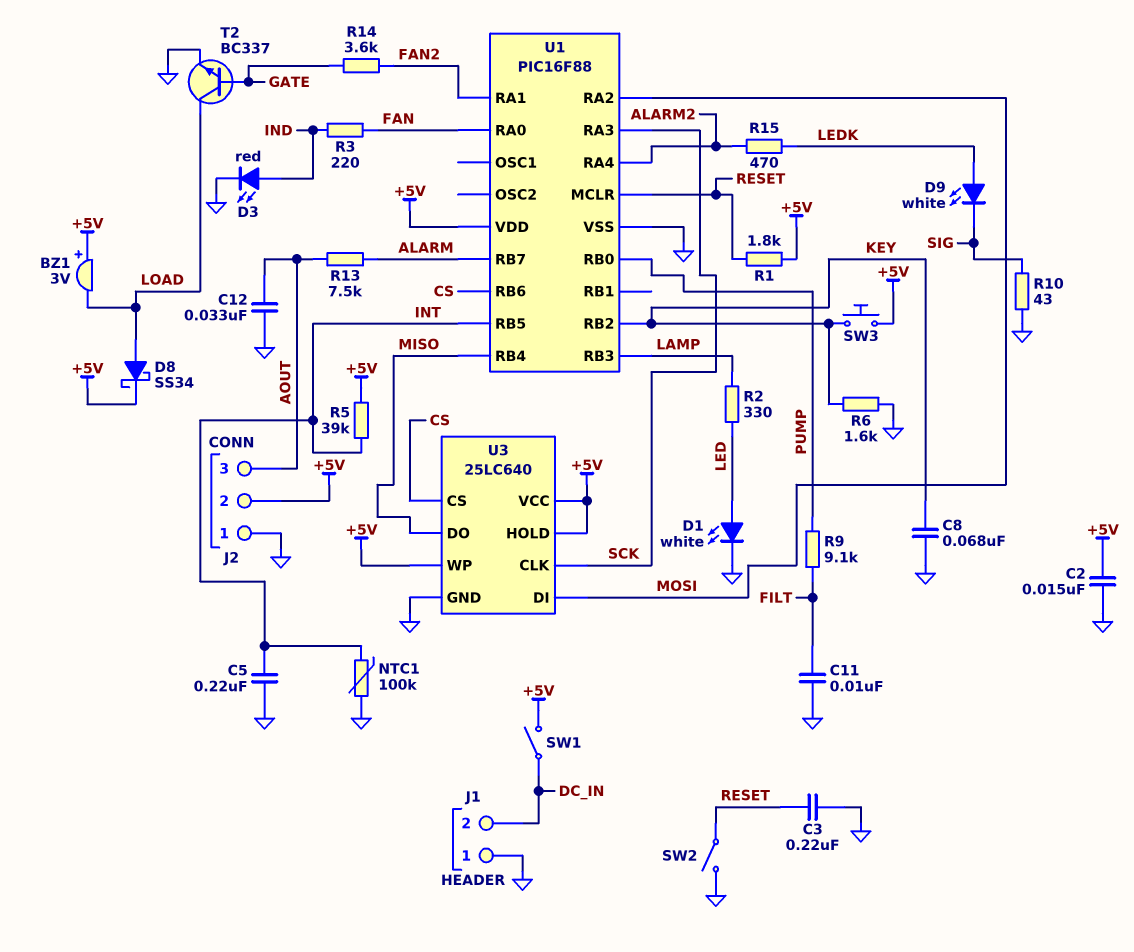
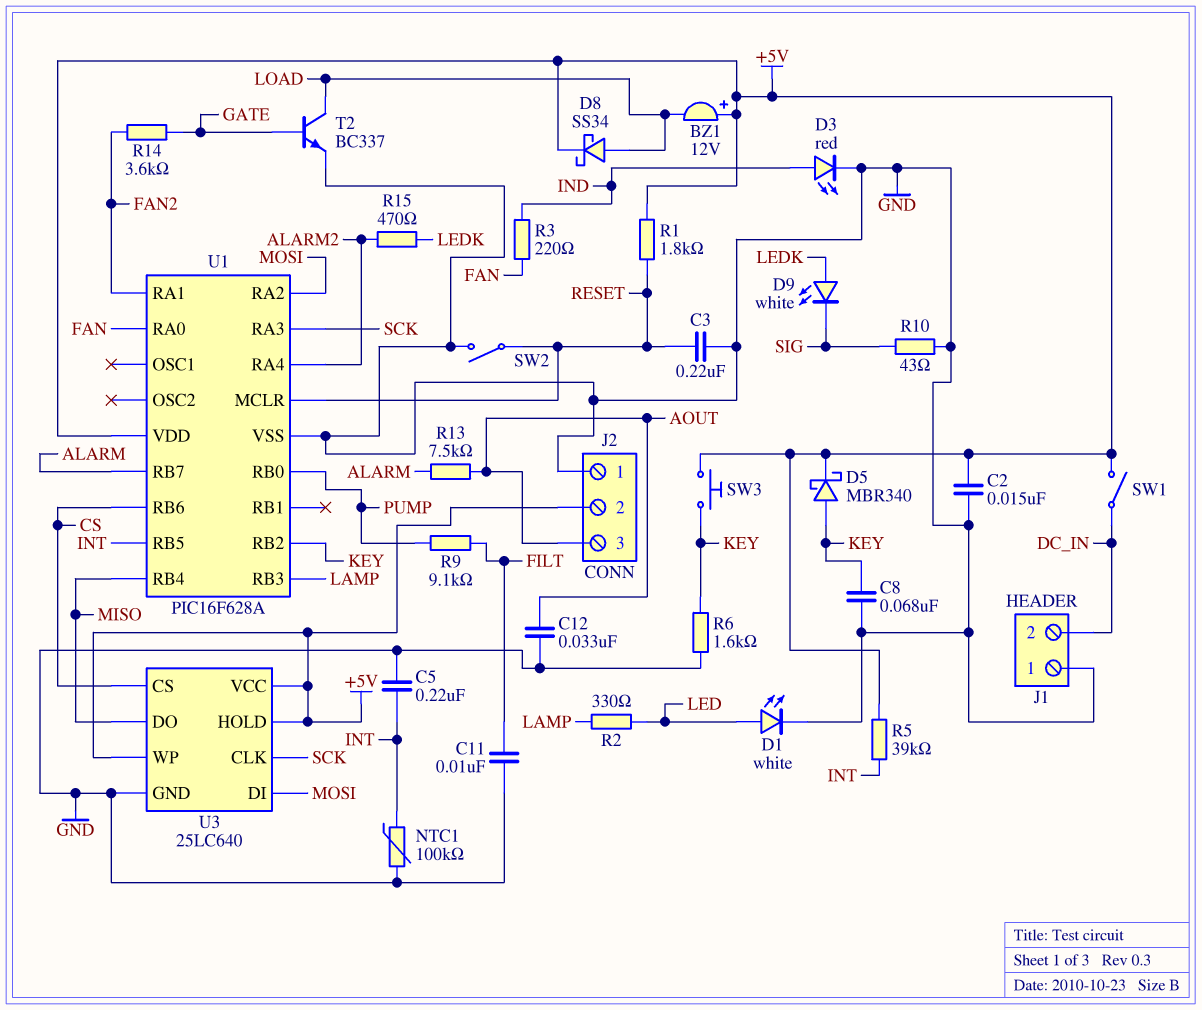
BZ1: buzzer 3V (plus +5V, minus LOAD) -> buzzer 12V (plus +5V, minus LOAD)
D5: none -> schottky MBR340 (A KEY, K +5V)
U1: PIC16F88 -> PIC16F628A

